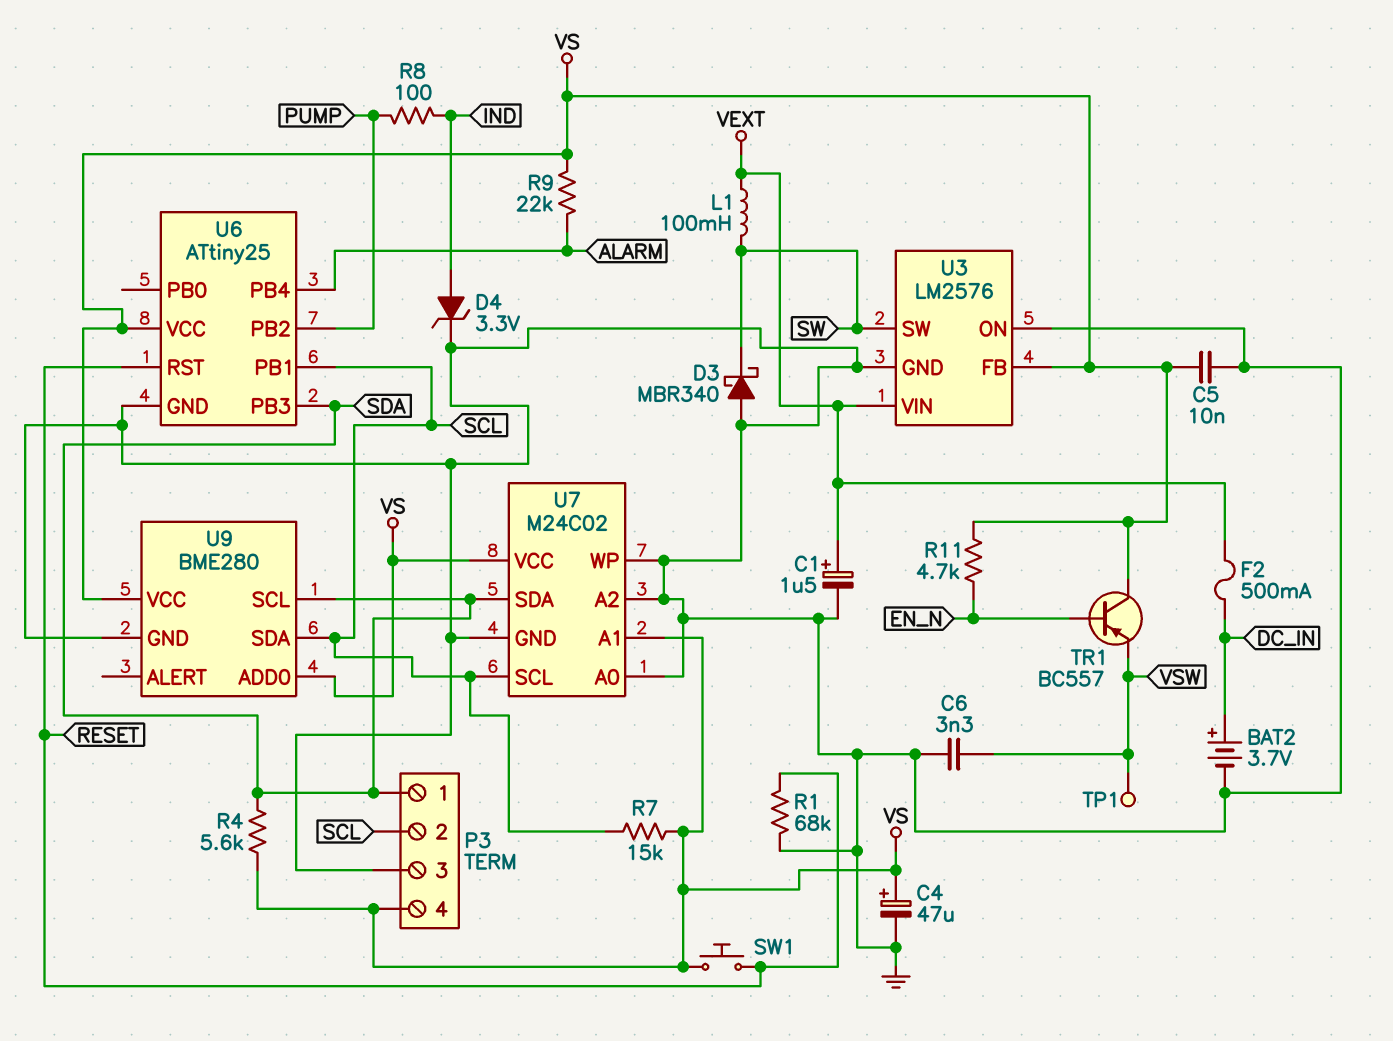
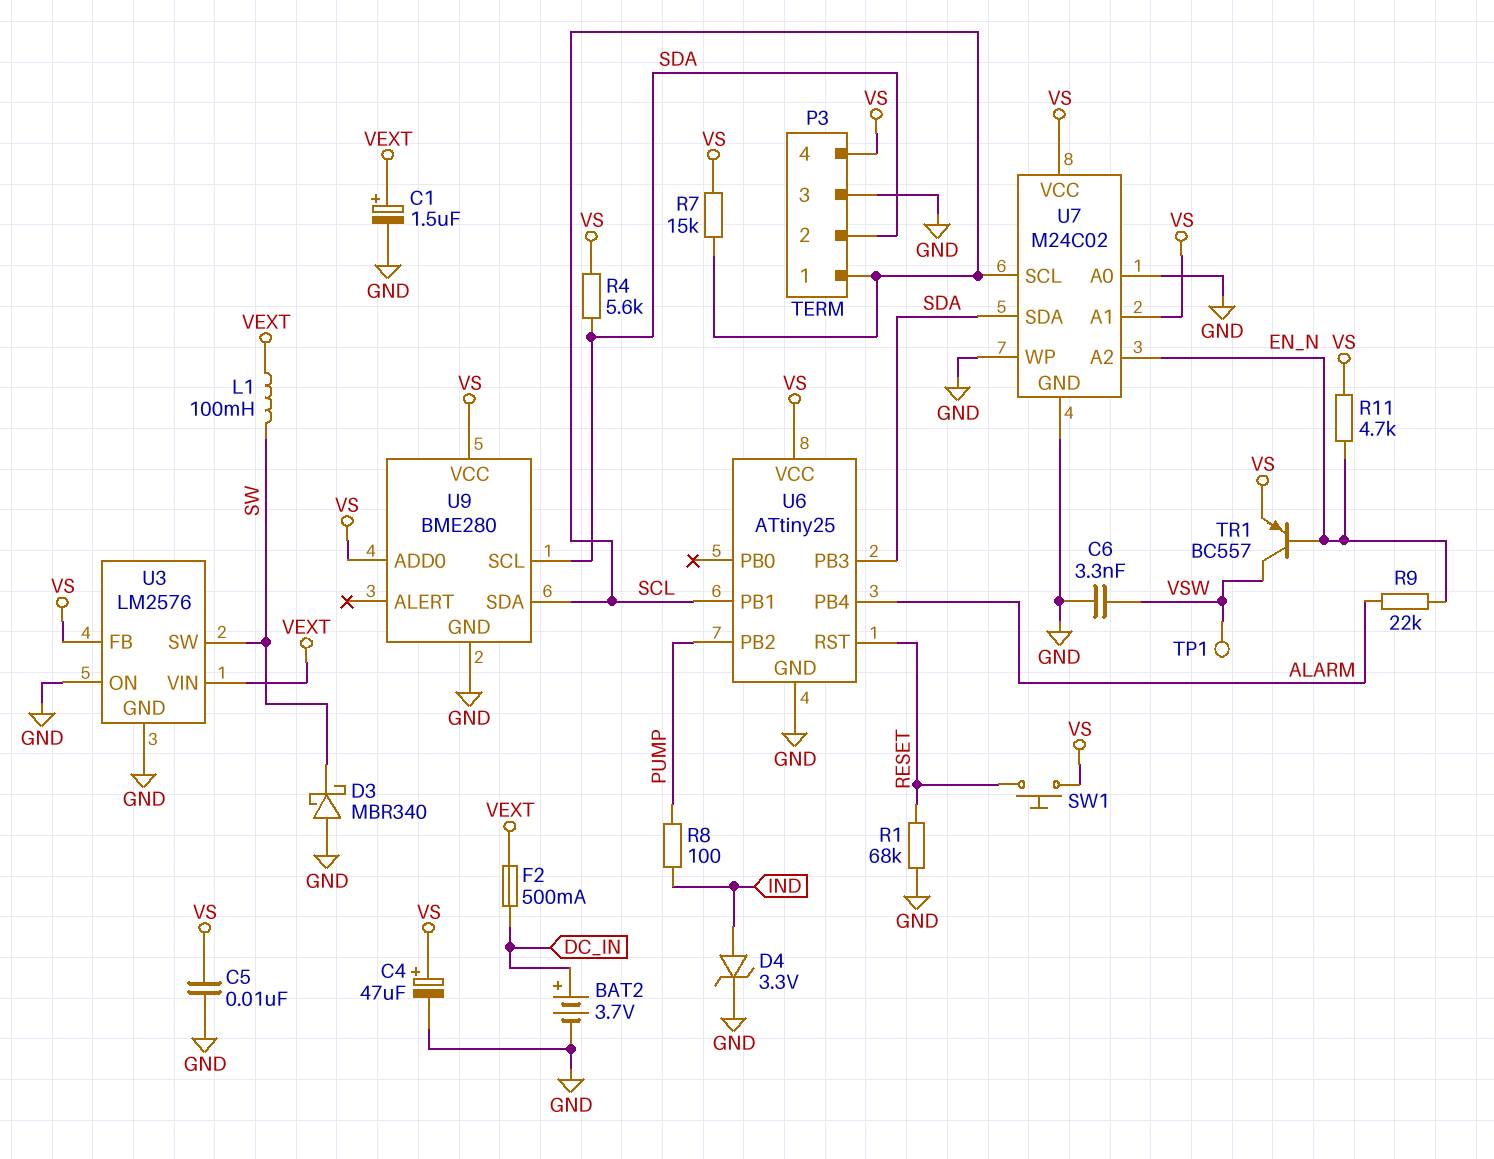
P3 pin 1: SDA -> SCL
P3 pin 2: SCL -> SDA
R9: 22k (ALARM, VS) -> 22k (ALARM, EN_N)
TR1: PNP BC557 (B EN_N, C VS, E VSW) -> PNP BC557 (B EN_N, C VSW, E VS)
U7 pin A2: GND -> EN_N

